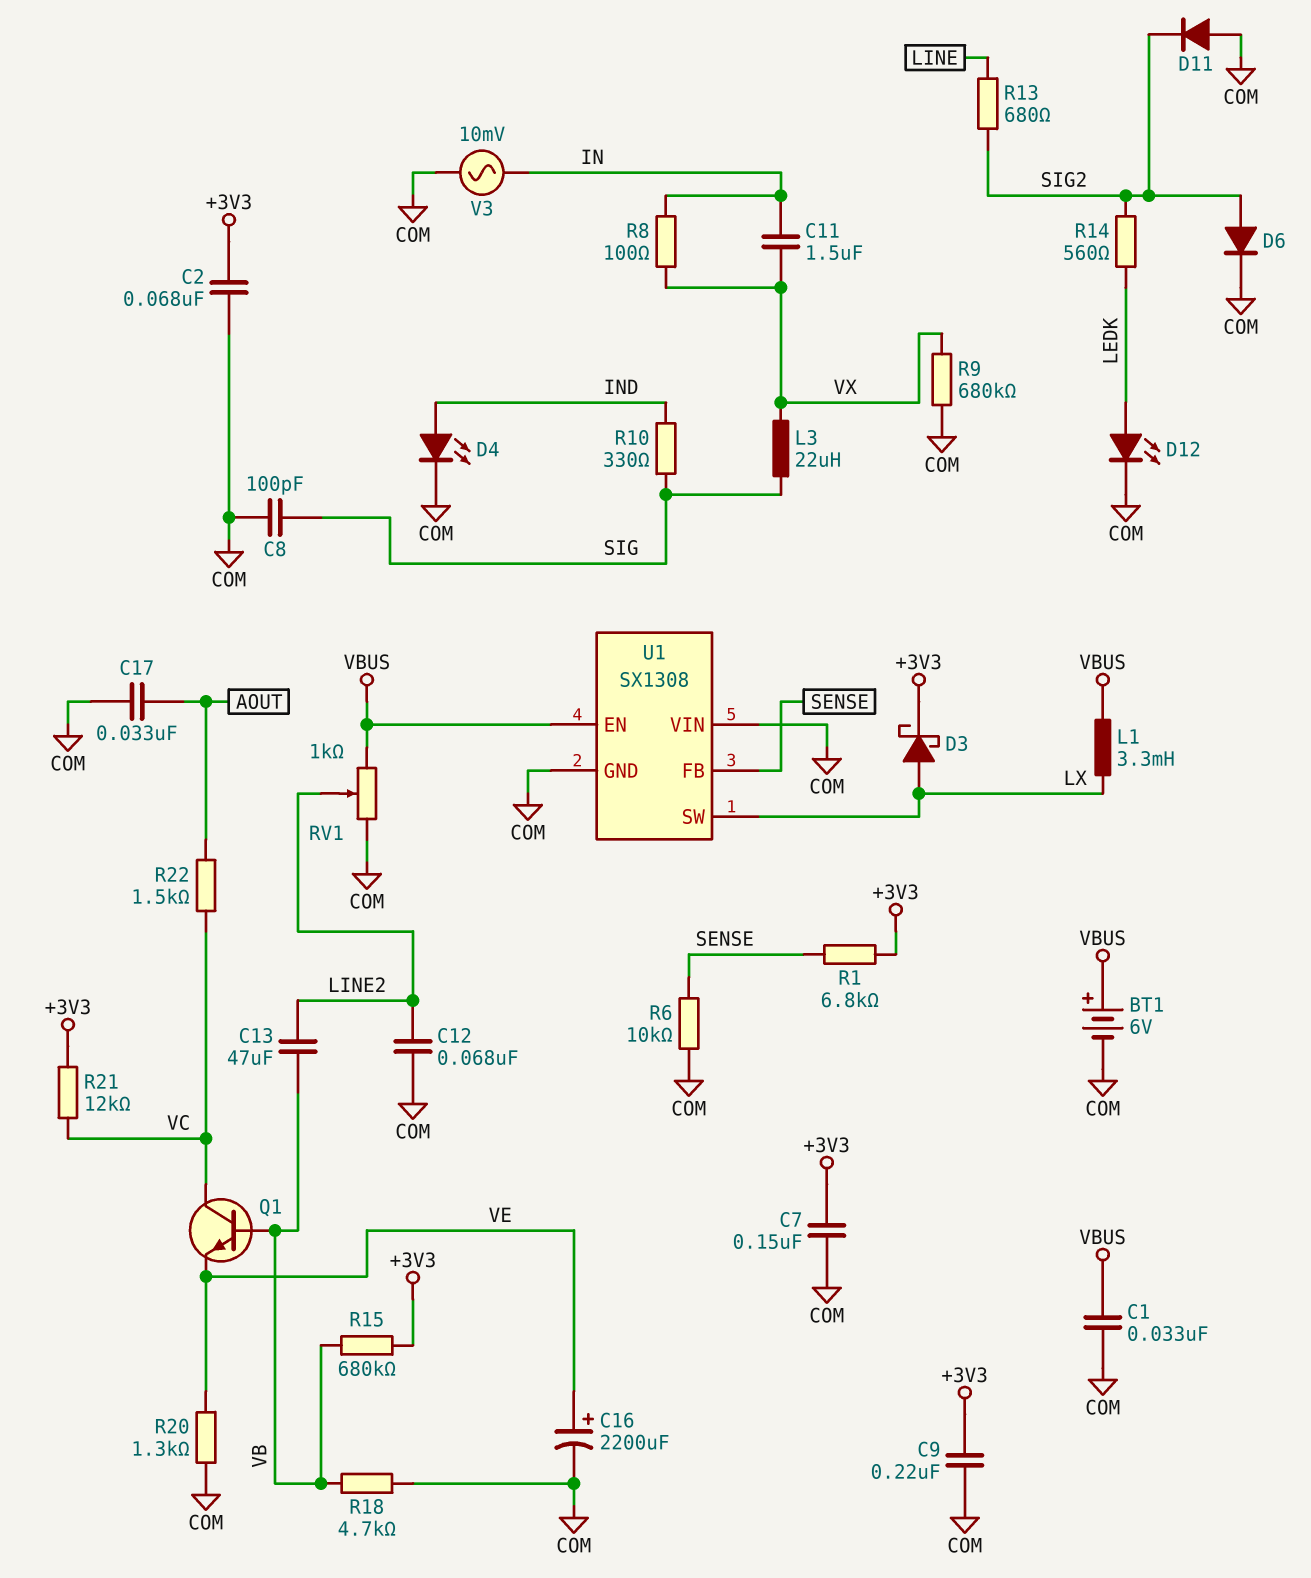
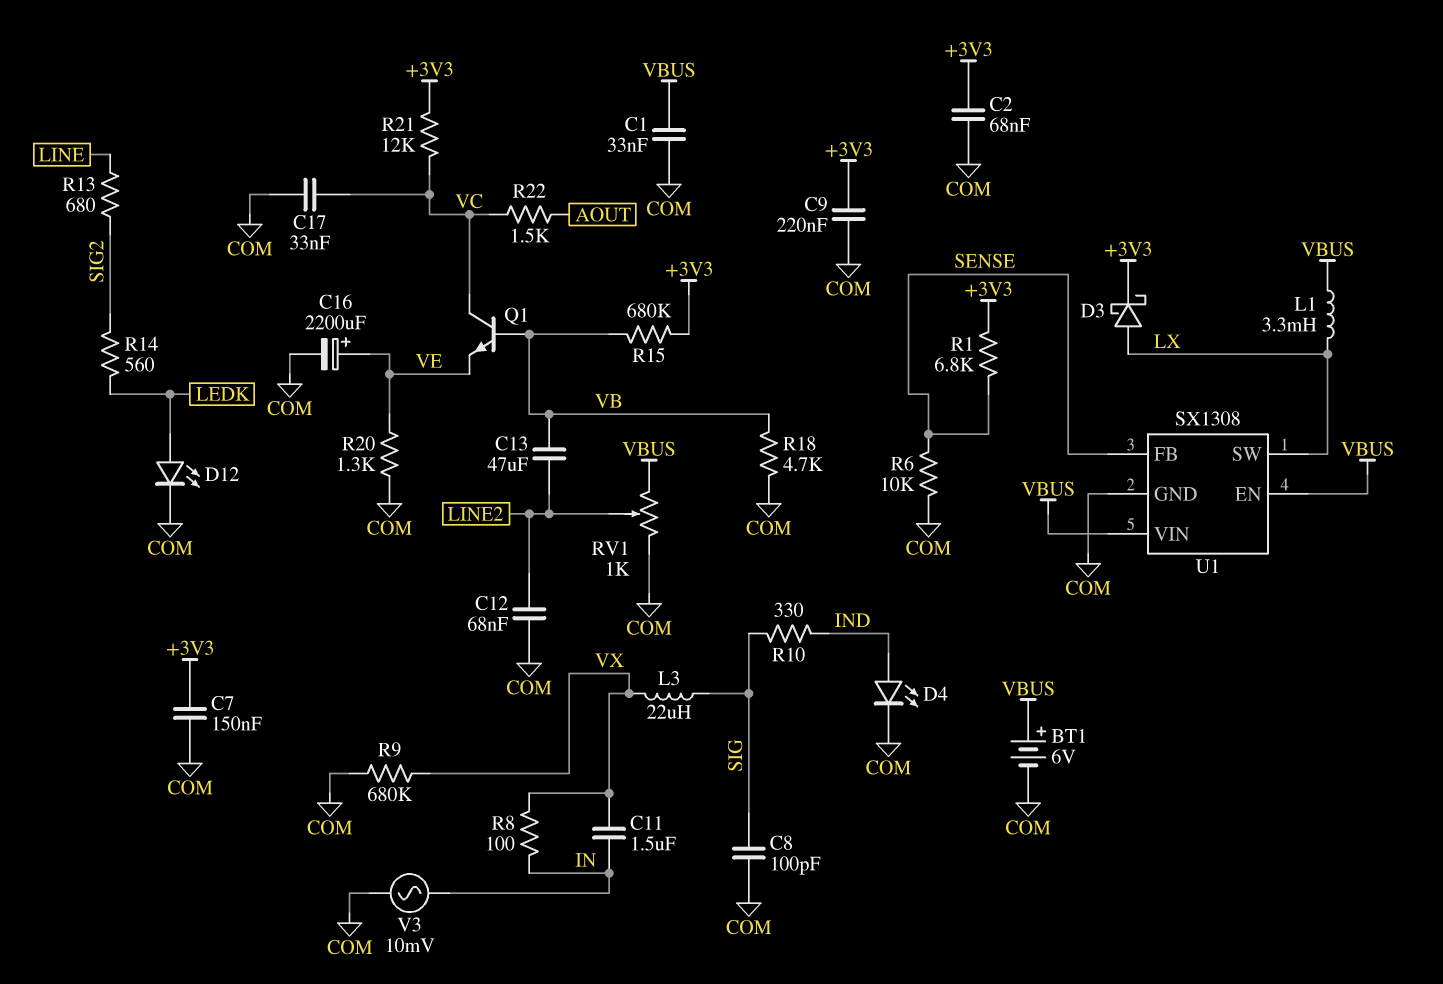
C17: 33nF (AOUT, COM) -> 33nF (COM, VC)
D6: diode (A SIG2, K COM) -> none
D11: diode (A COM, K SIG2) -> none
U1 pin VIN: COM -> VBUS

